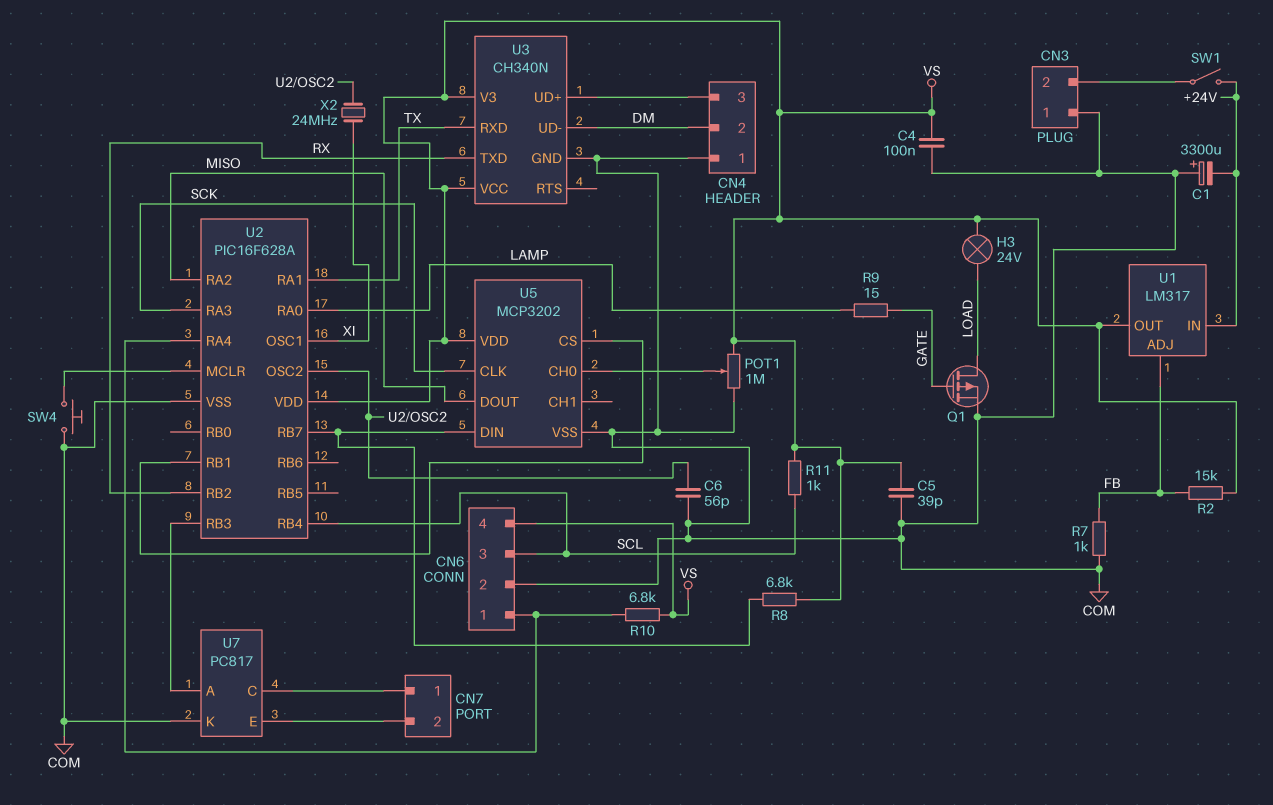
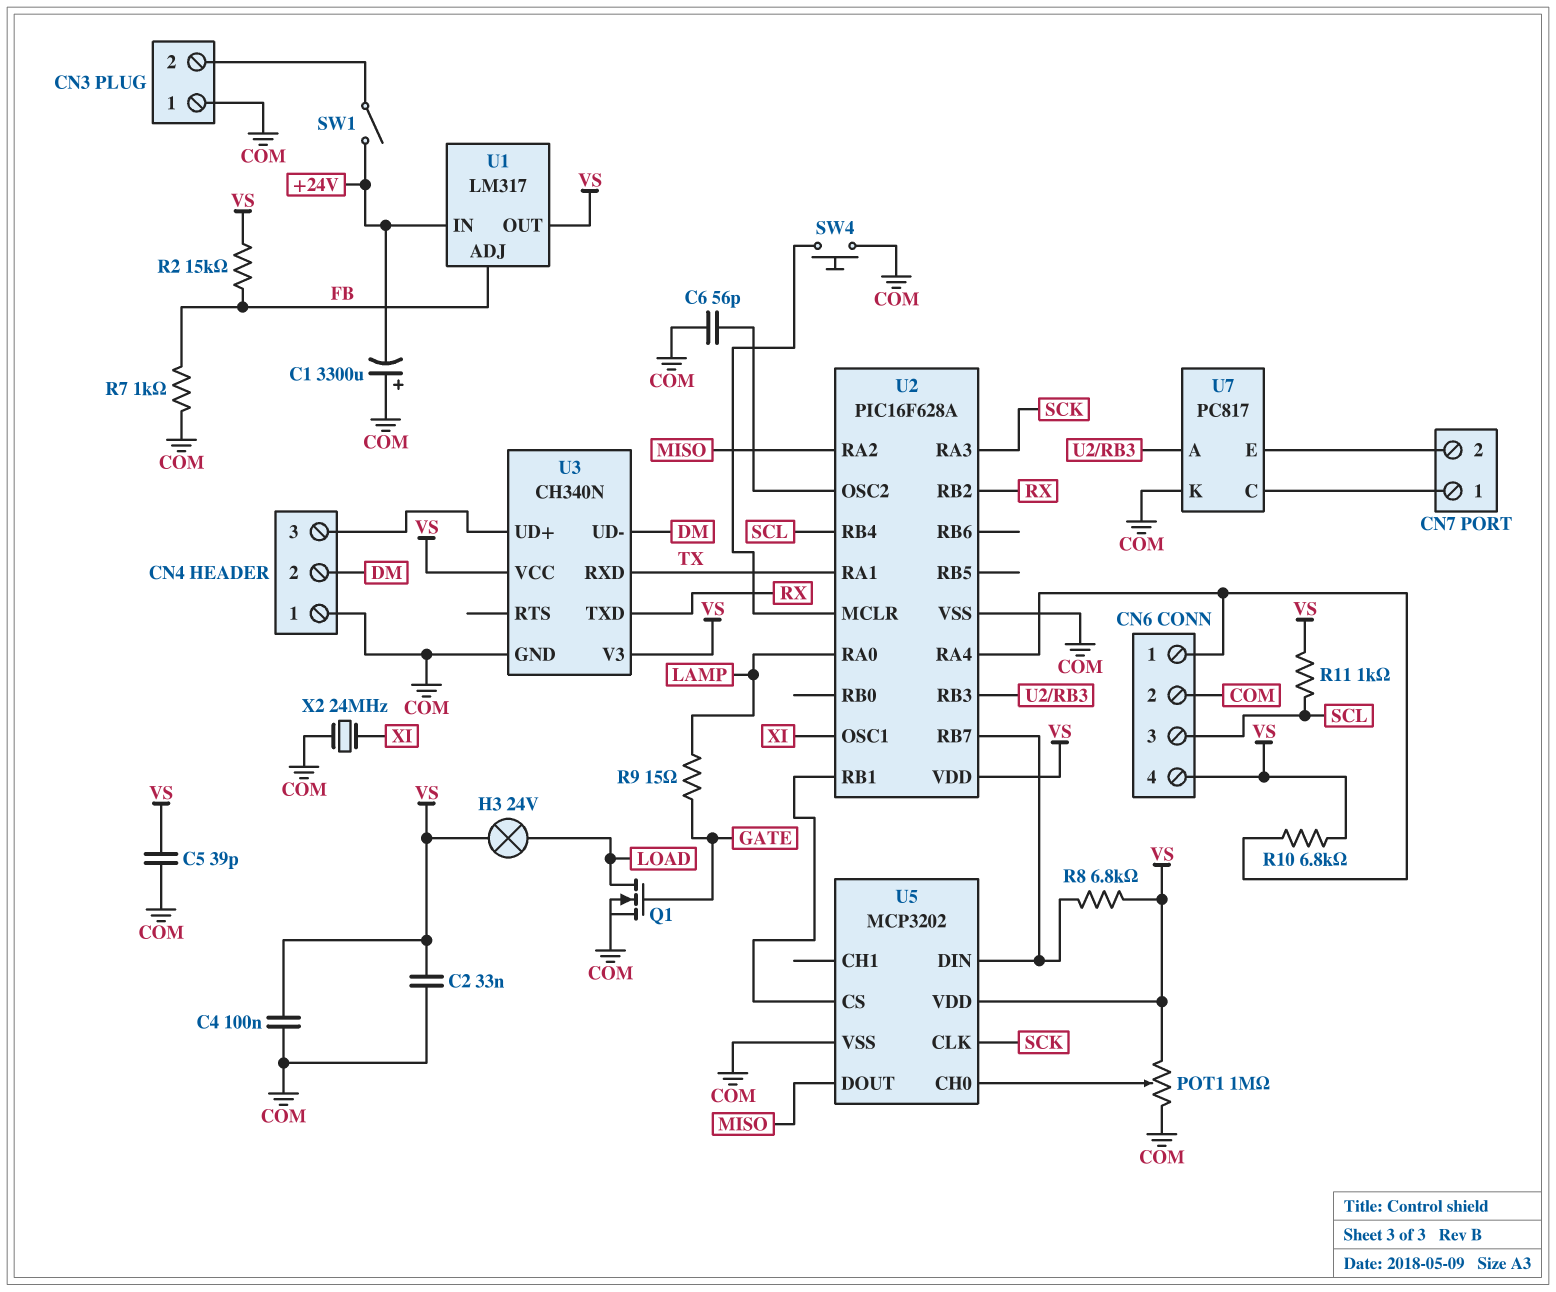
C2: none -> 33nF (COM, VS)
Q1: PMOS (G GATE, D LOAD, S COM) -> NMOS (G GATE, D LOAD, S COM)
X2: 24MHz (U2/OSC2, XI) -> 24MHz (COM, XI)

